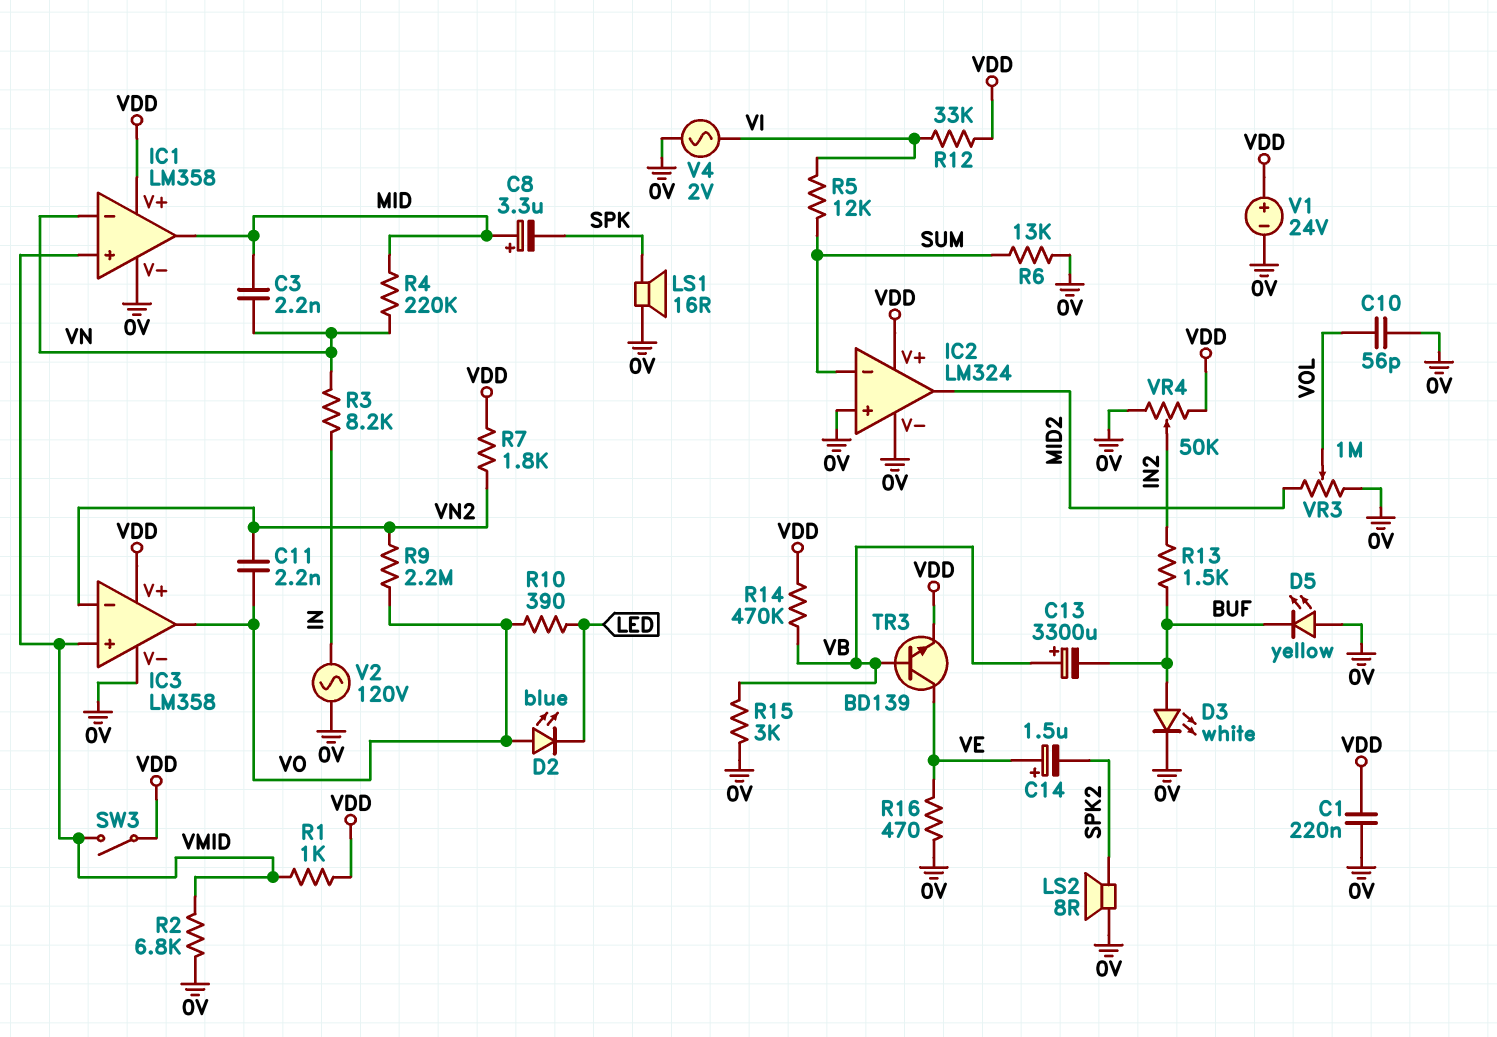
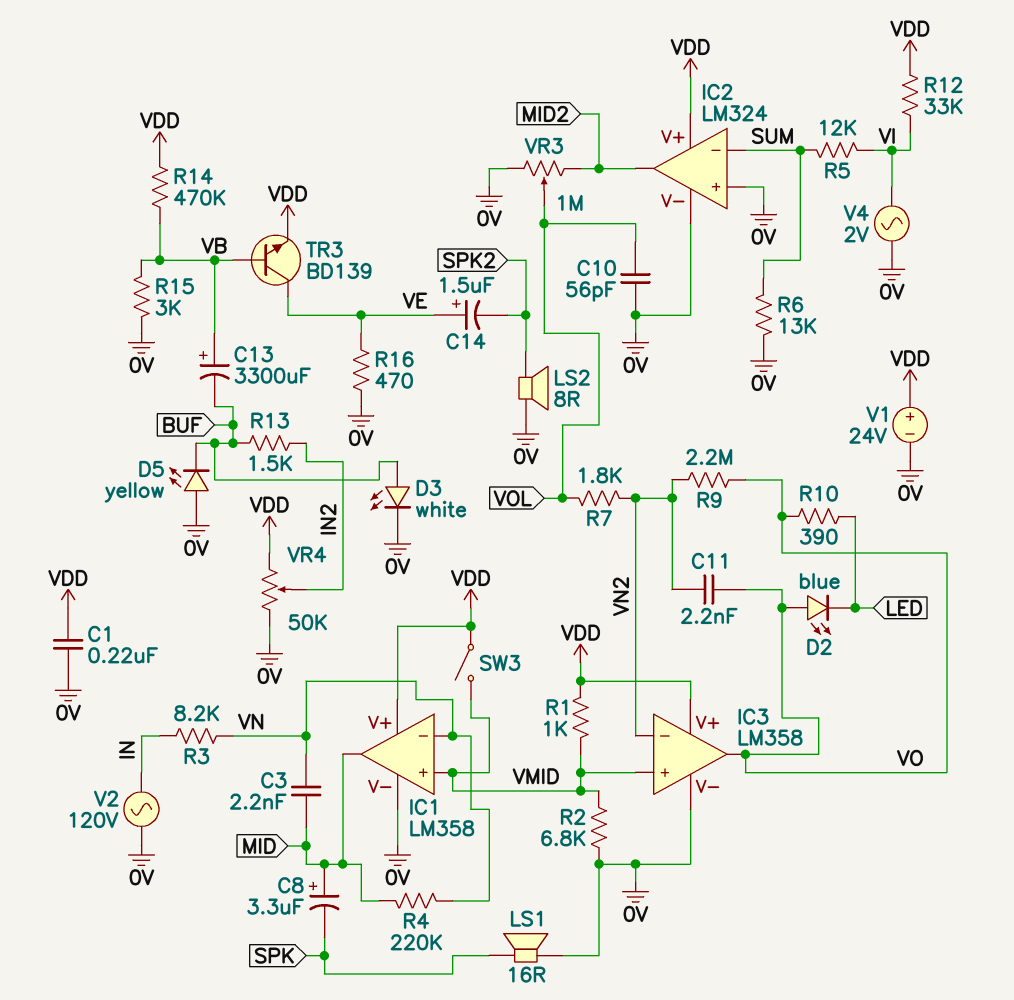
R7: 1.8k (VDD, VN2) -> 1.8k (VN2, VOL)

